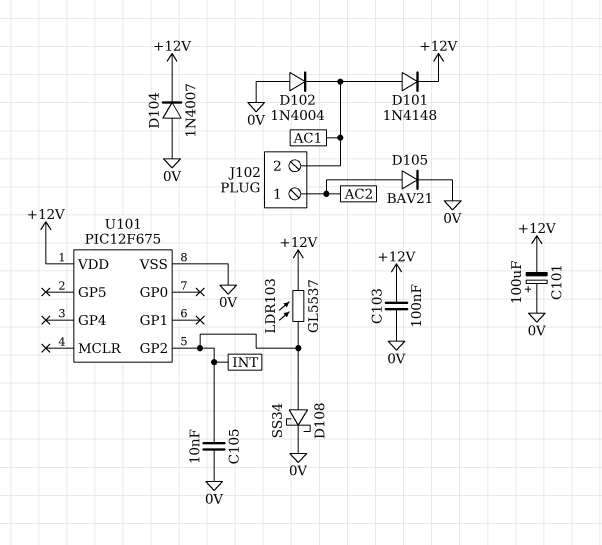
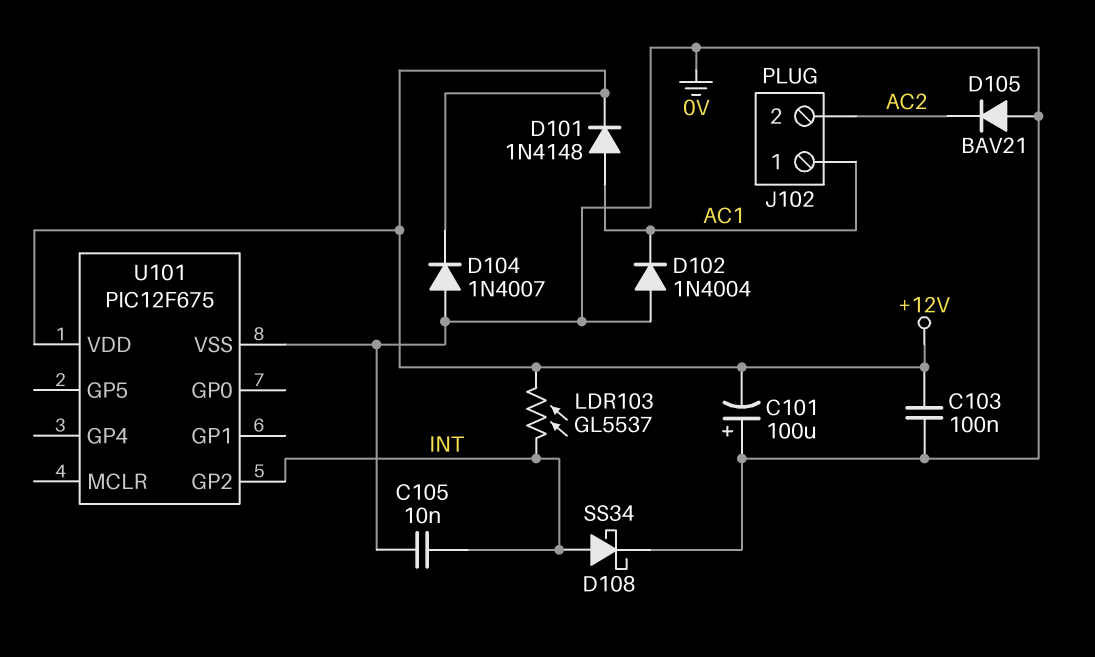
D105: diode BAV21 (A AC2, K 0V) -> diode BAV21 (A 0V, K AC2)
J102 pin 1: AC2 -> AC1
J102 pin 2: AC1 -> AC2

